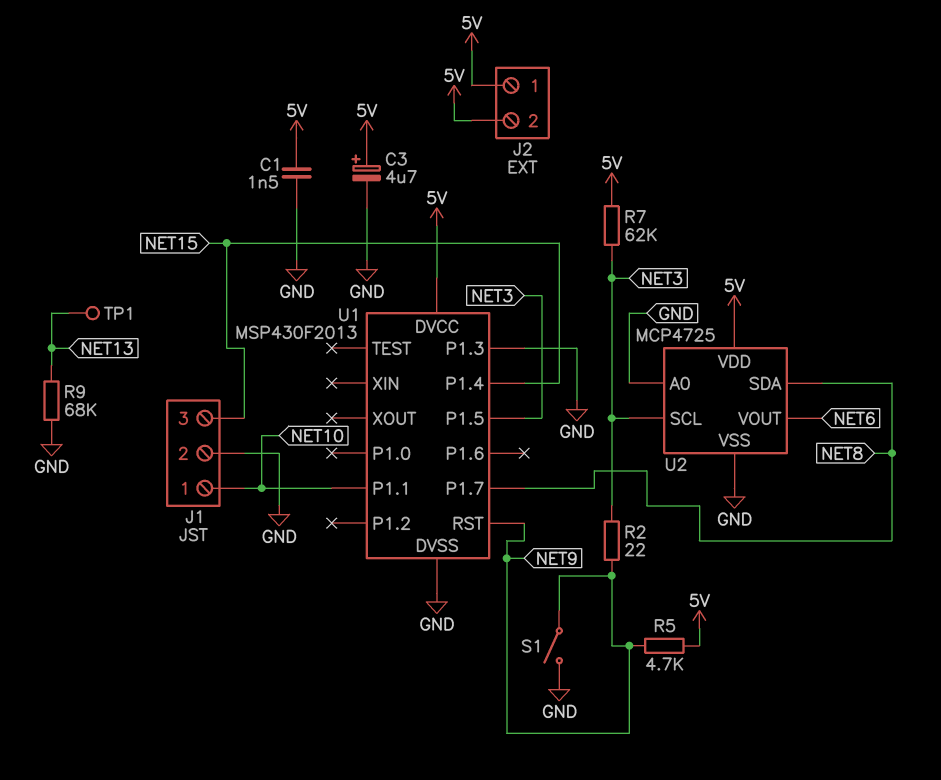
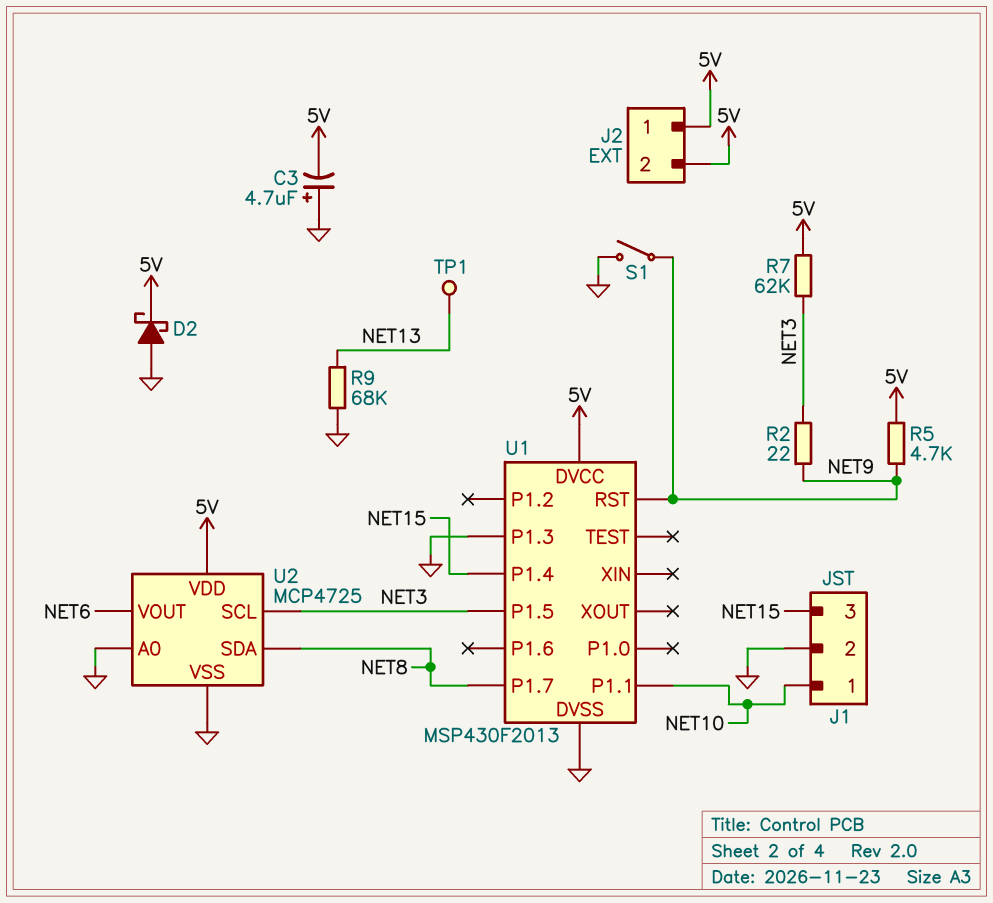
C1: 1.5nF (5V, GND) -> none
C3: 4.7uF (plus 5V, minus GND) -> 4.7uF (plus GND, minus 5V)
D2: none -> schottky (A GND, K 5V)

